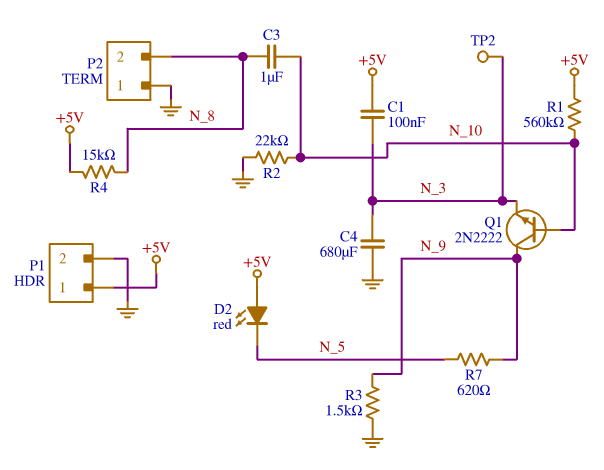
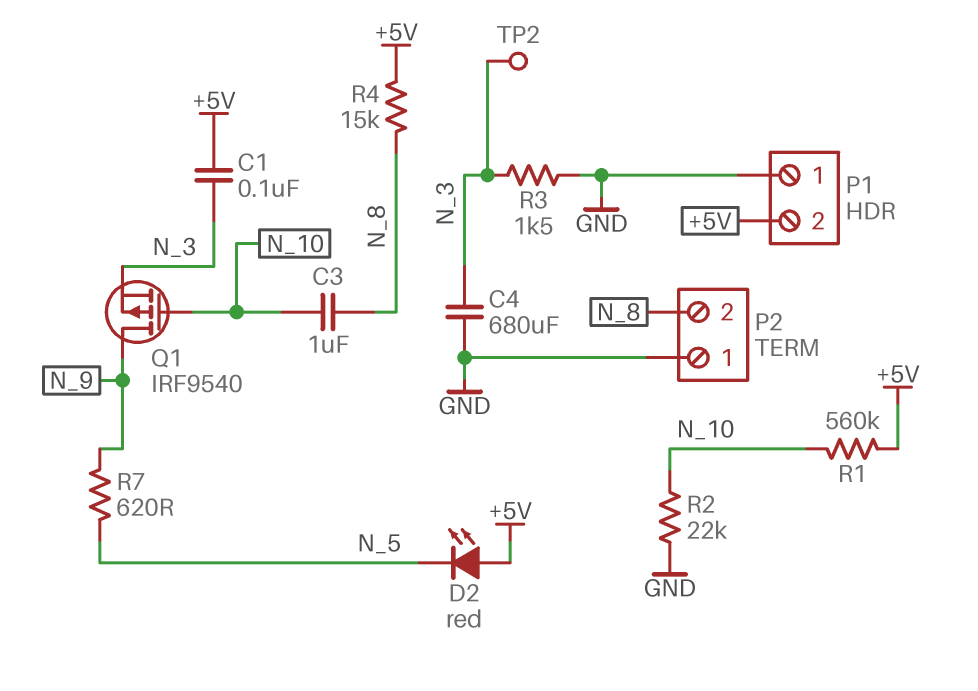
P1 pin 1: +5V -> GND
P1 pin 2: GND -> +5V
Q1: NPN 2N2222 (B N_10, C N_9, E N_3) -> PMOS IRF9540 (G N_10, D N_9, S N_3)
R3: 1.5k (GND, N_9) -> 1.5k (GND, N_3)

